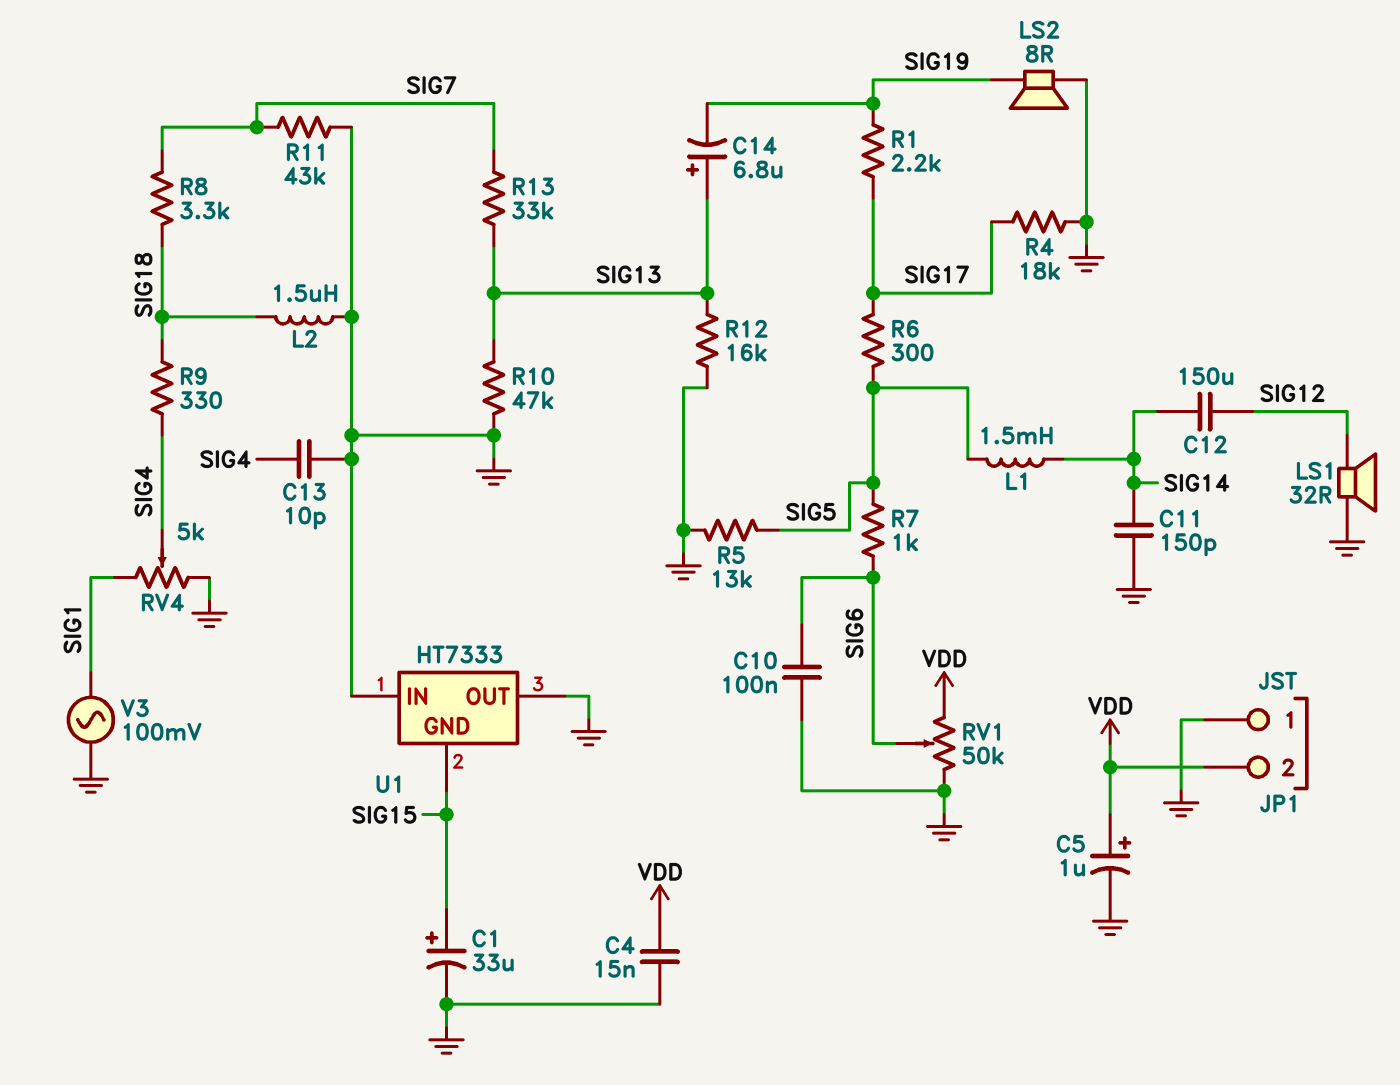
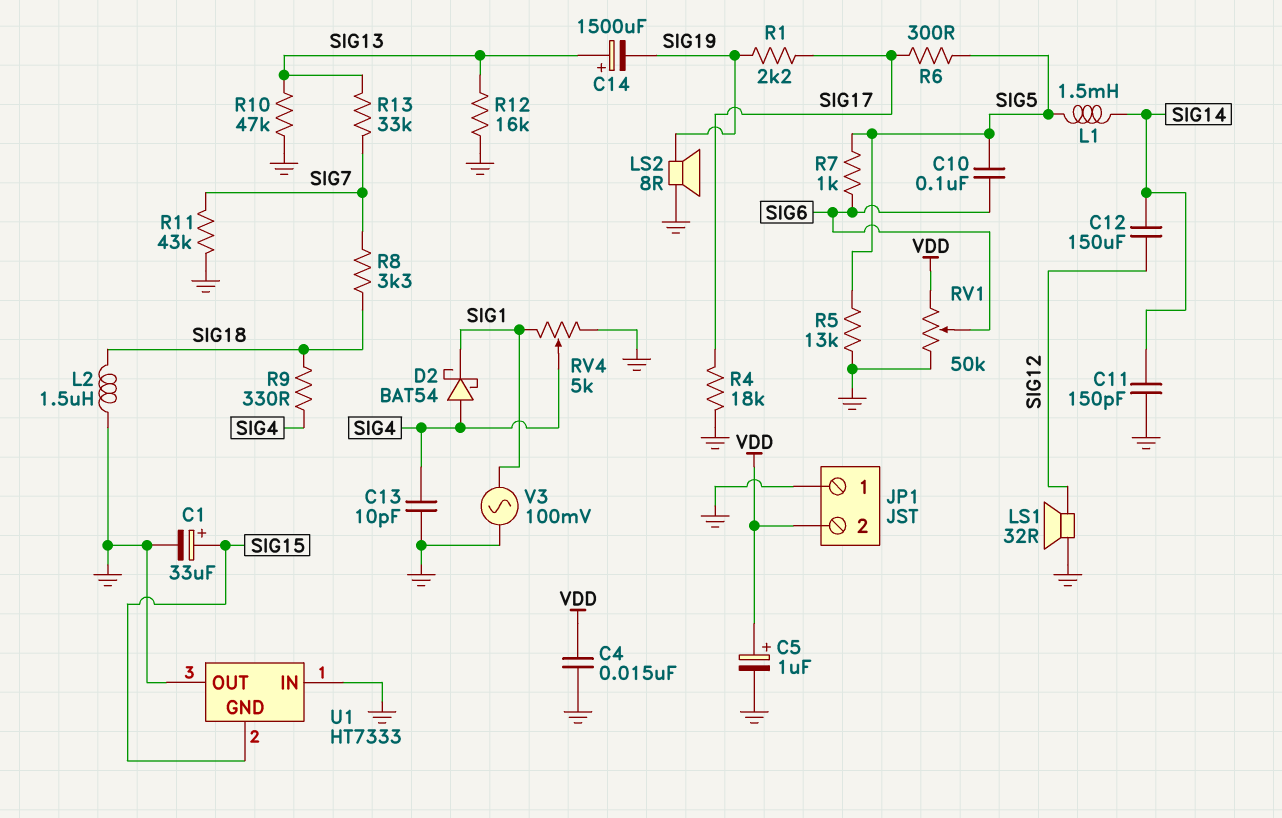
C10: 100nF (GND, SIG6) -> 100nF (SIG5, SIG6)
C14: 6.8uF (plus SIG13, minus SIG19) -> 1500uF (plus SIG13, minus SIG19)
D2: none -> schottky BAT54 (A SIG4, K SIG1)

